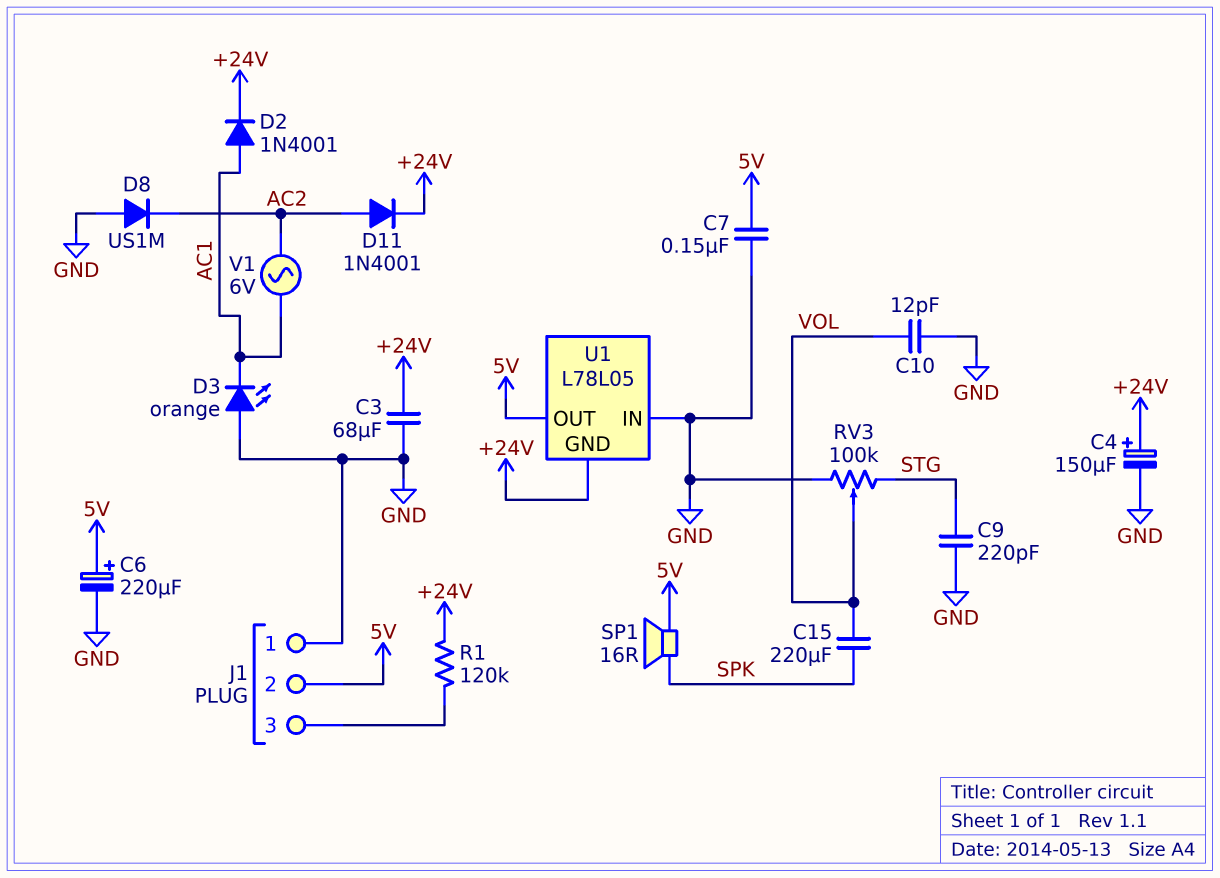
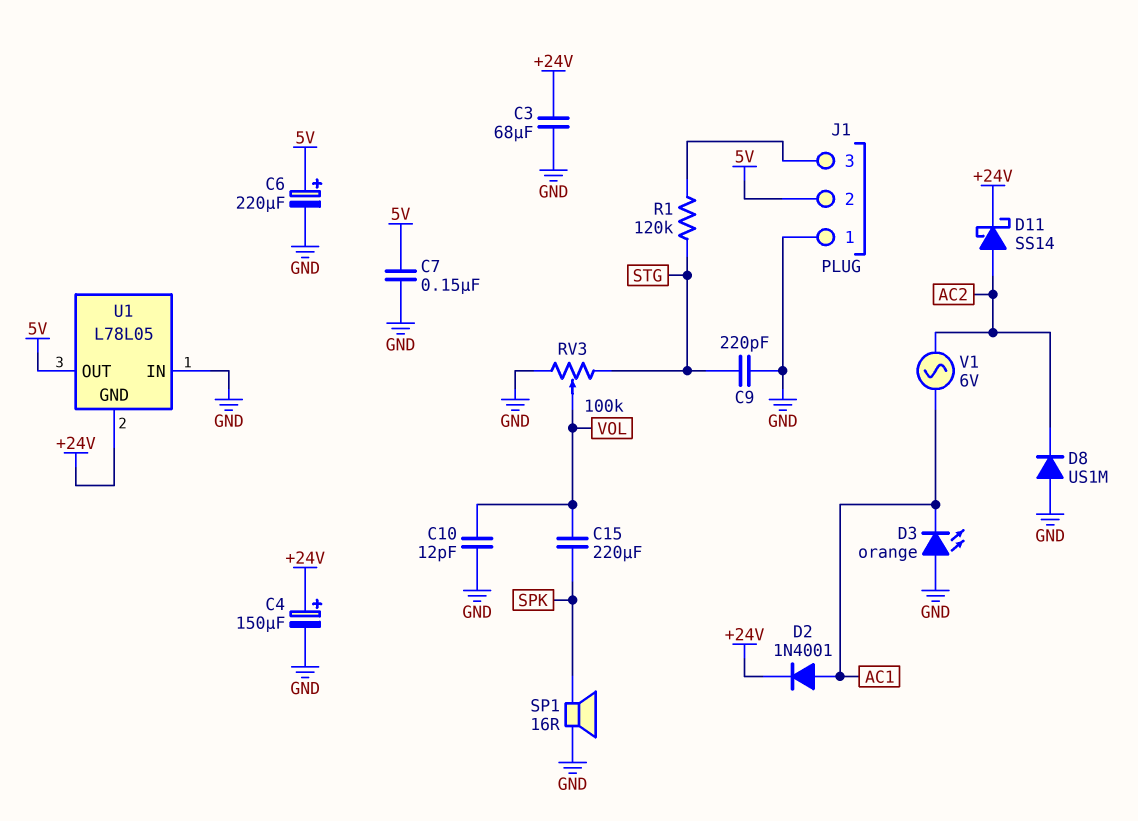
D11: diode 1N4001 (A AC2, K +24V) -> schottky SS14 (A AC2, K +24V)
R1: 120k (+24V, J1/3) -> 120k (J1/3, STG)
SP1: speaker 16R (5V, SPK) -> speaker 16R (GND, SPK)

